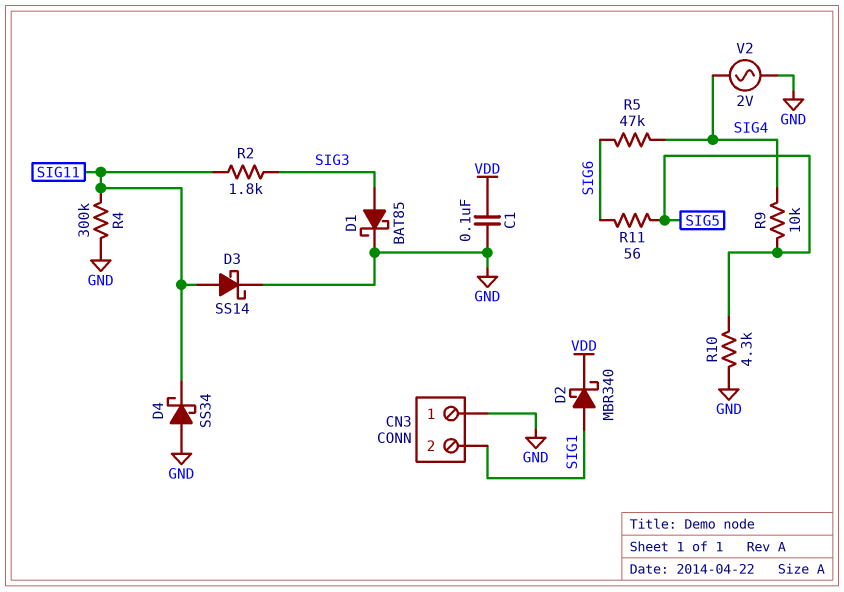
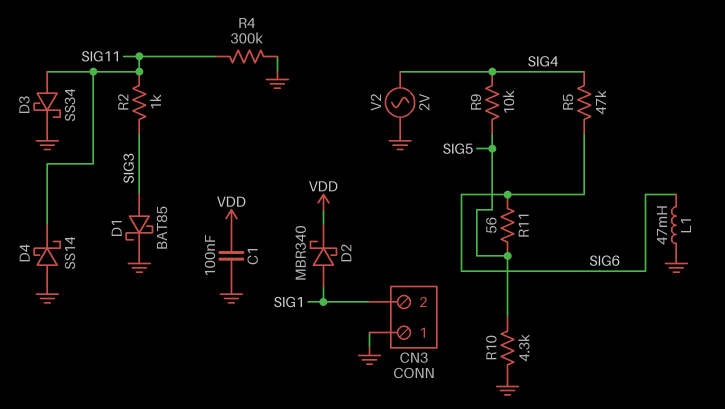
D3: schottky SS14 (A SIG11, K GND) -> schottky SS34 (A SIG11, K GND)
D4: schottky SS34 (A GND, K SIG11) -> schottky SS14 (A GND, K SIG11)
L1: none -> 47mH (GND, SIG6)
R2: 1.8k (SIG3, SIG11) -> 1k (SIG3, SIG11)

